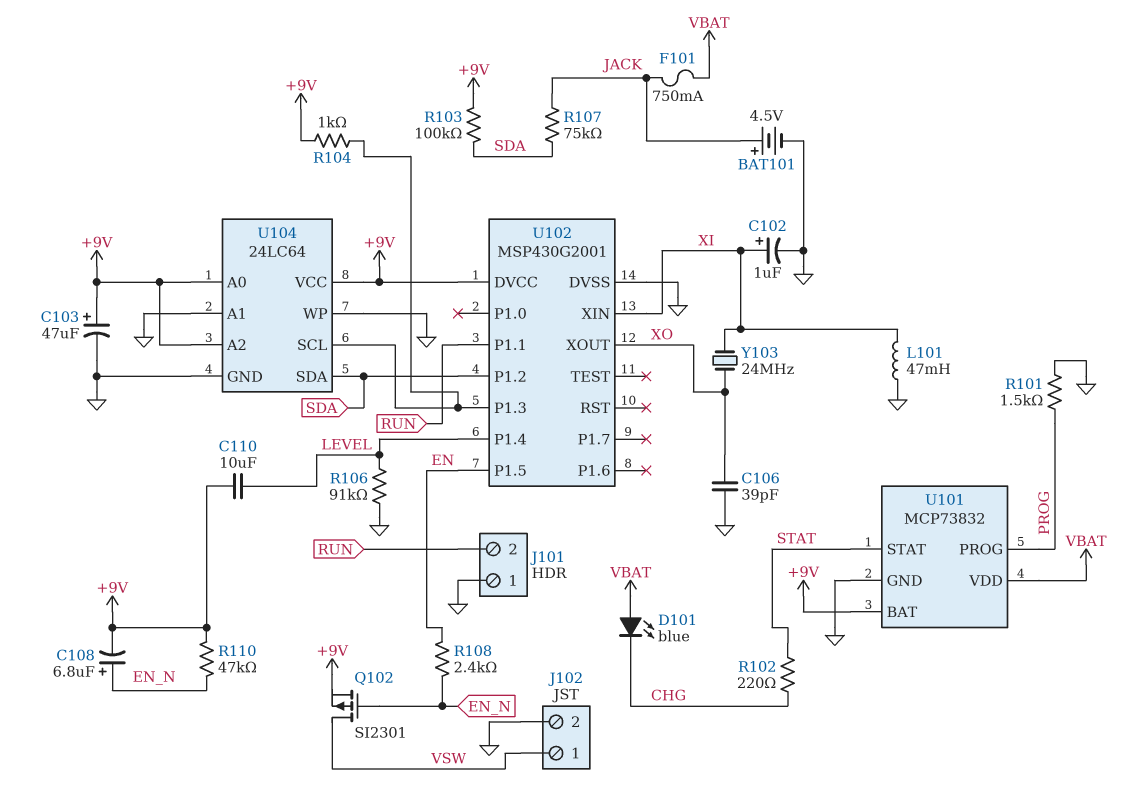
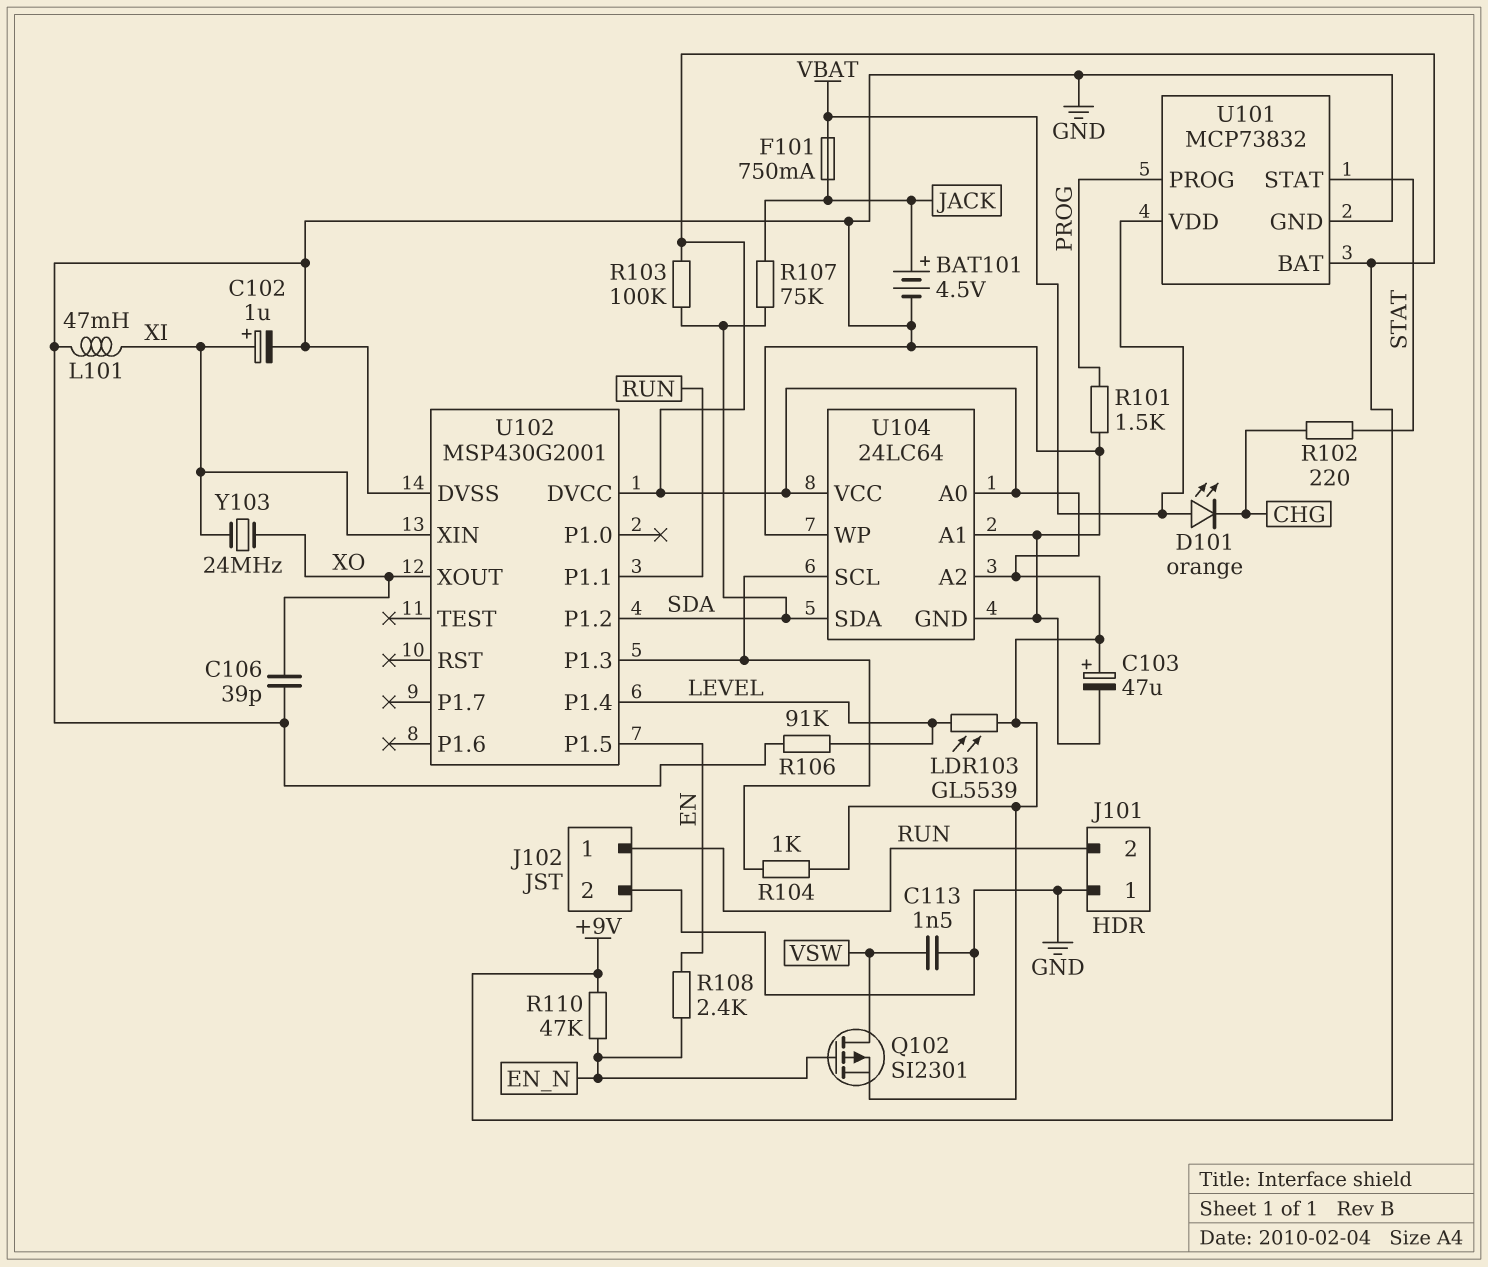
C108: 6.8uF (plus EN_N, minus +9V) -> none
C110: 10uF (+9V, LEVEL) -> none
C113: none -> 1.5nF (GND, VSW)
D101: LED blue (A VBAT, K CHG) -> LED orange (A VBAT, K CHG)
J102 pin 1: VSW -> RUN
LDR103: none -> GL5539 (+9V, LEVEL)

